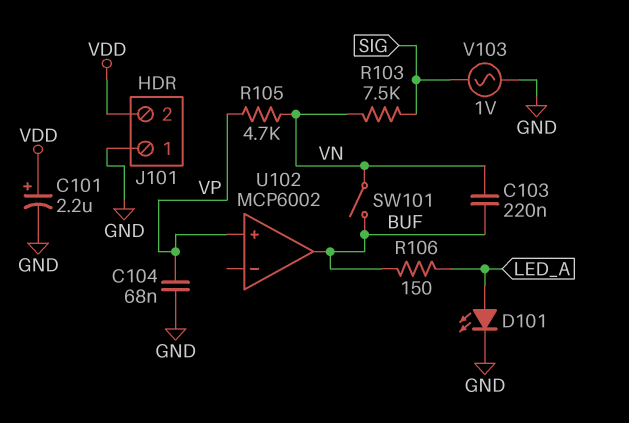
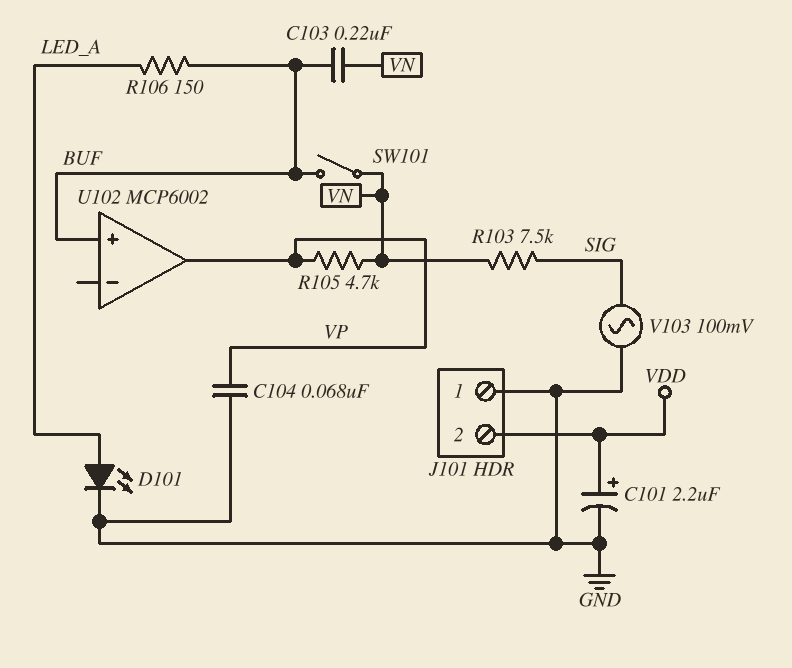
U102 pin in+: VP -> BUF
U102 pin out: BUF -> VP
V103: AC 1V (GND, SIG) -> AC 100mV (GND, SIG)

